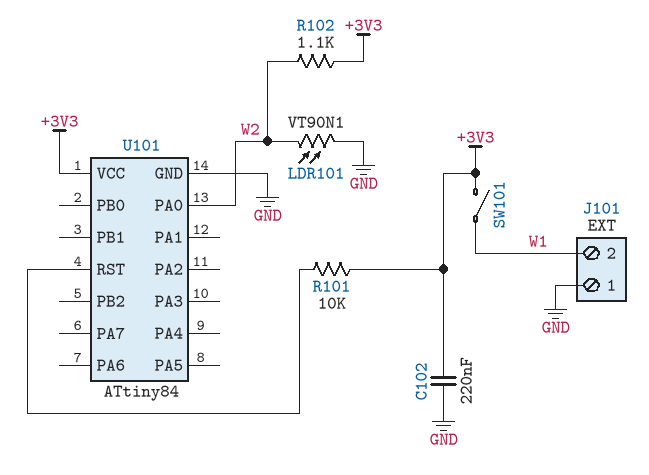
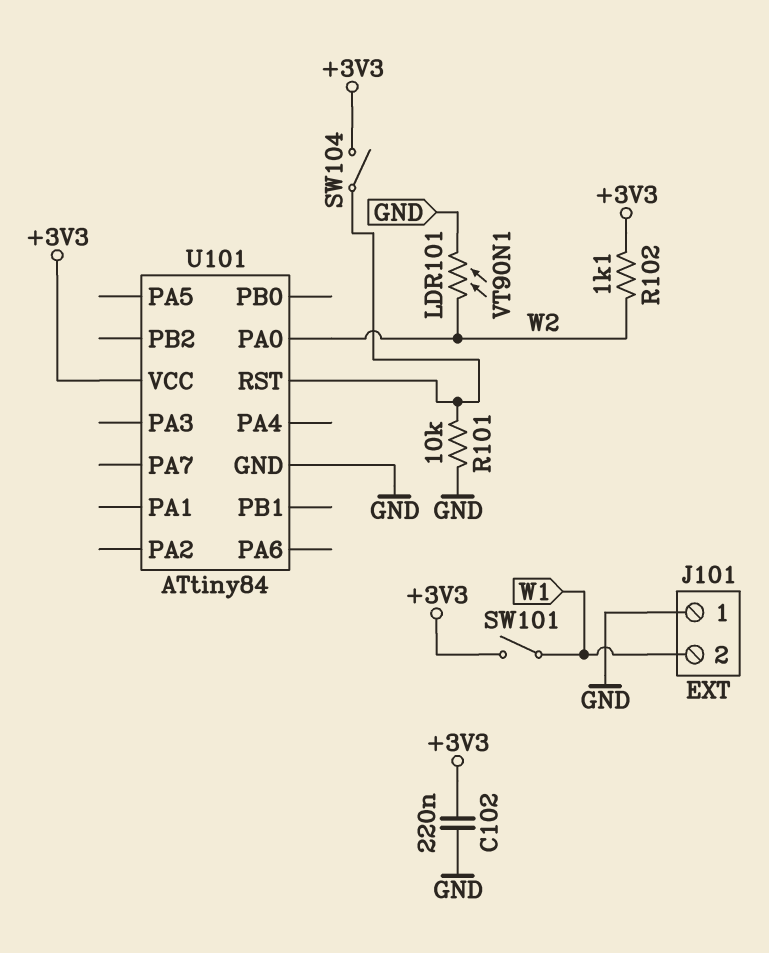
R101: 10k (+3V3, U101/RST) -> 10k (GND, U101/RST)
SW104: none -> switch (+3V3, U101/RST)

